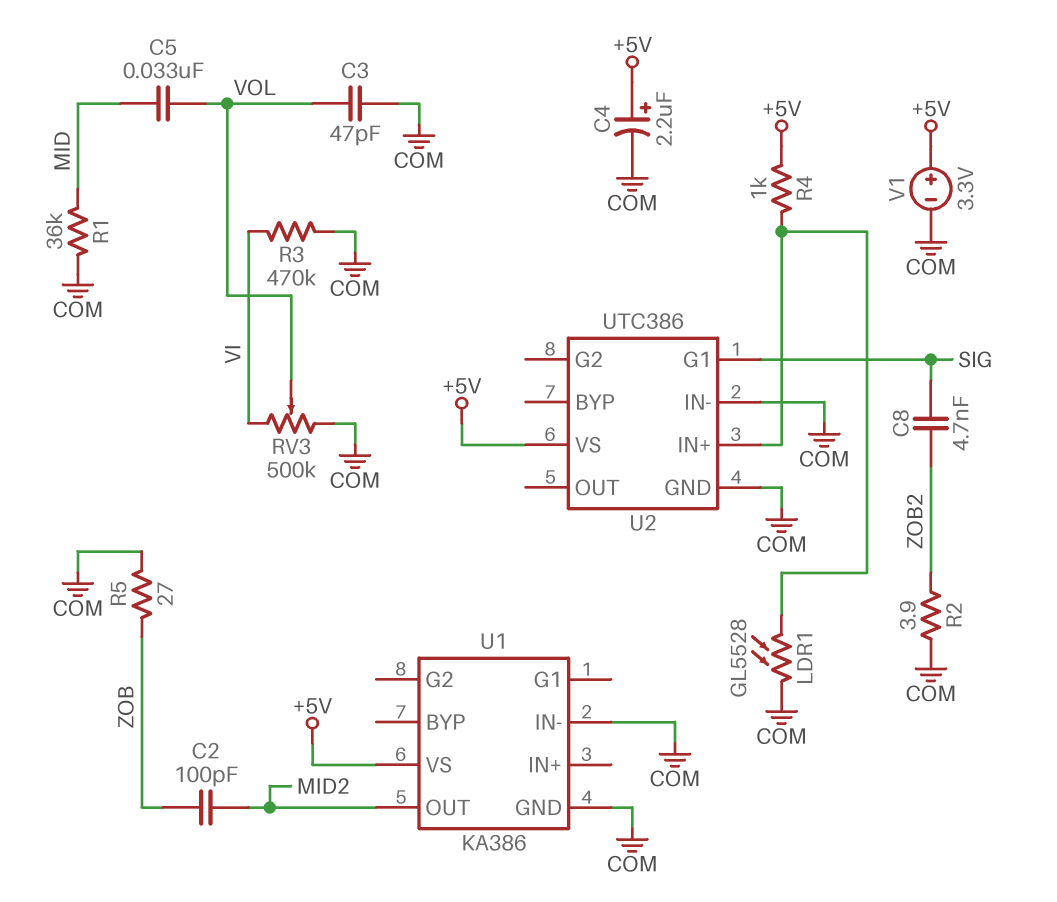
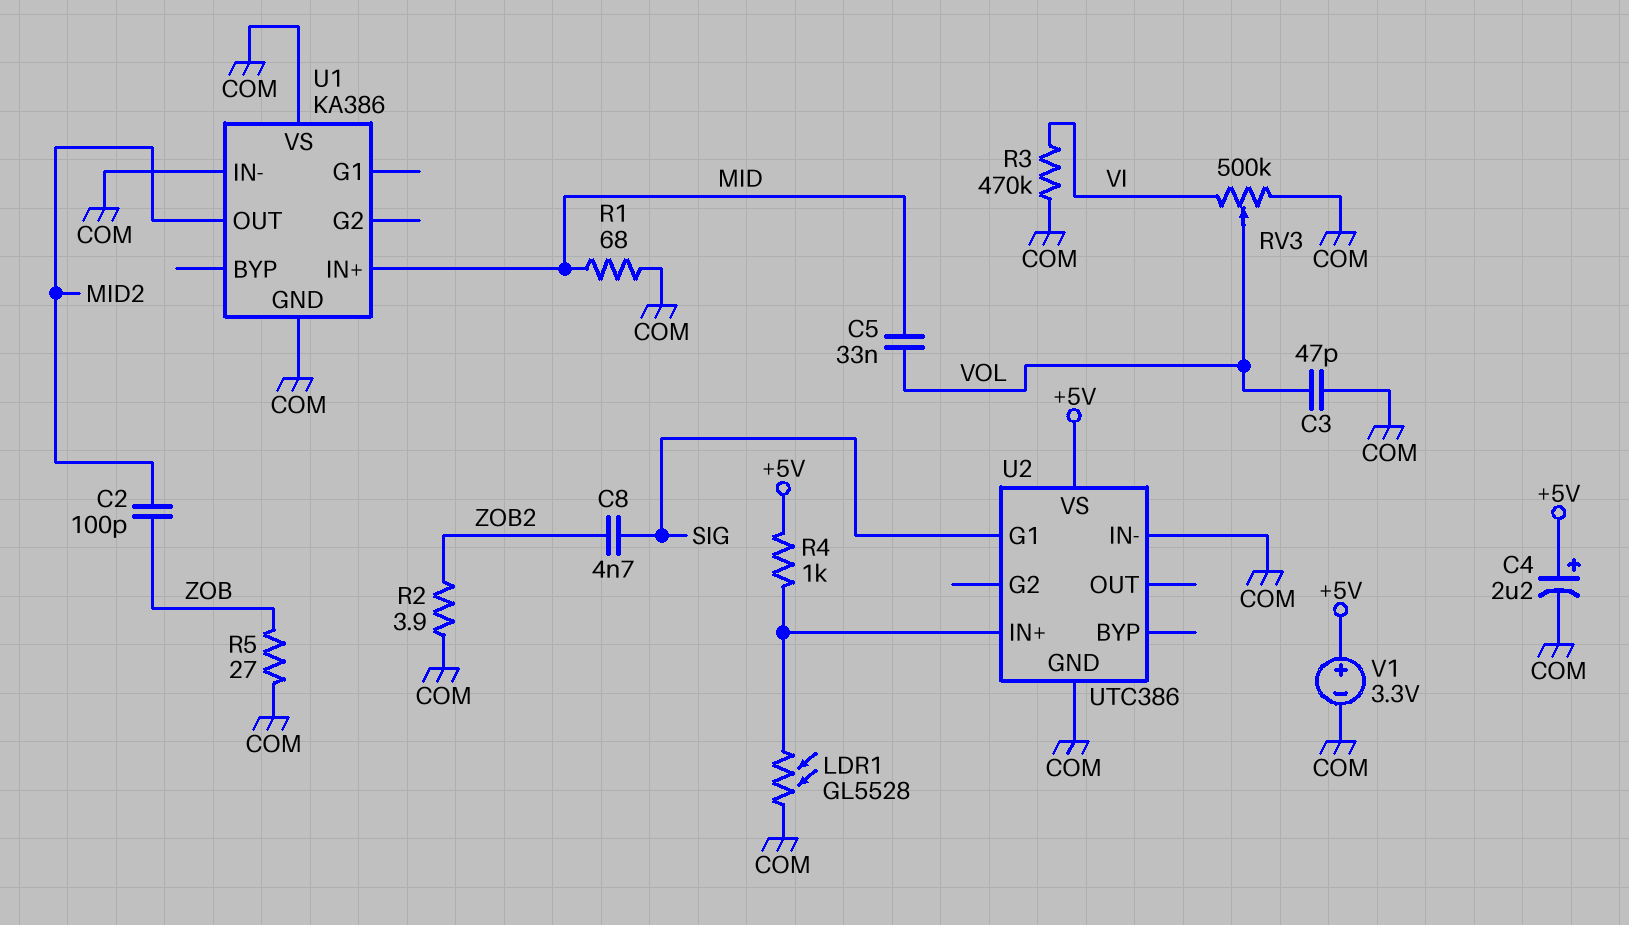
R1: 36k (COM, MID) -> 68 (COM, MID)
U1 pin IN+: none -> MID
U1 pin VS: +5V -> COM

